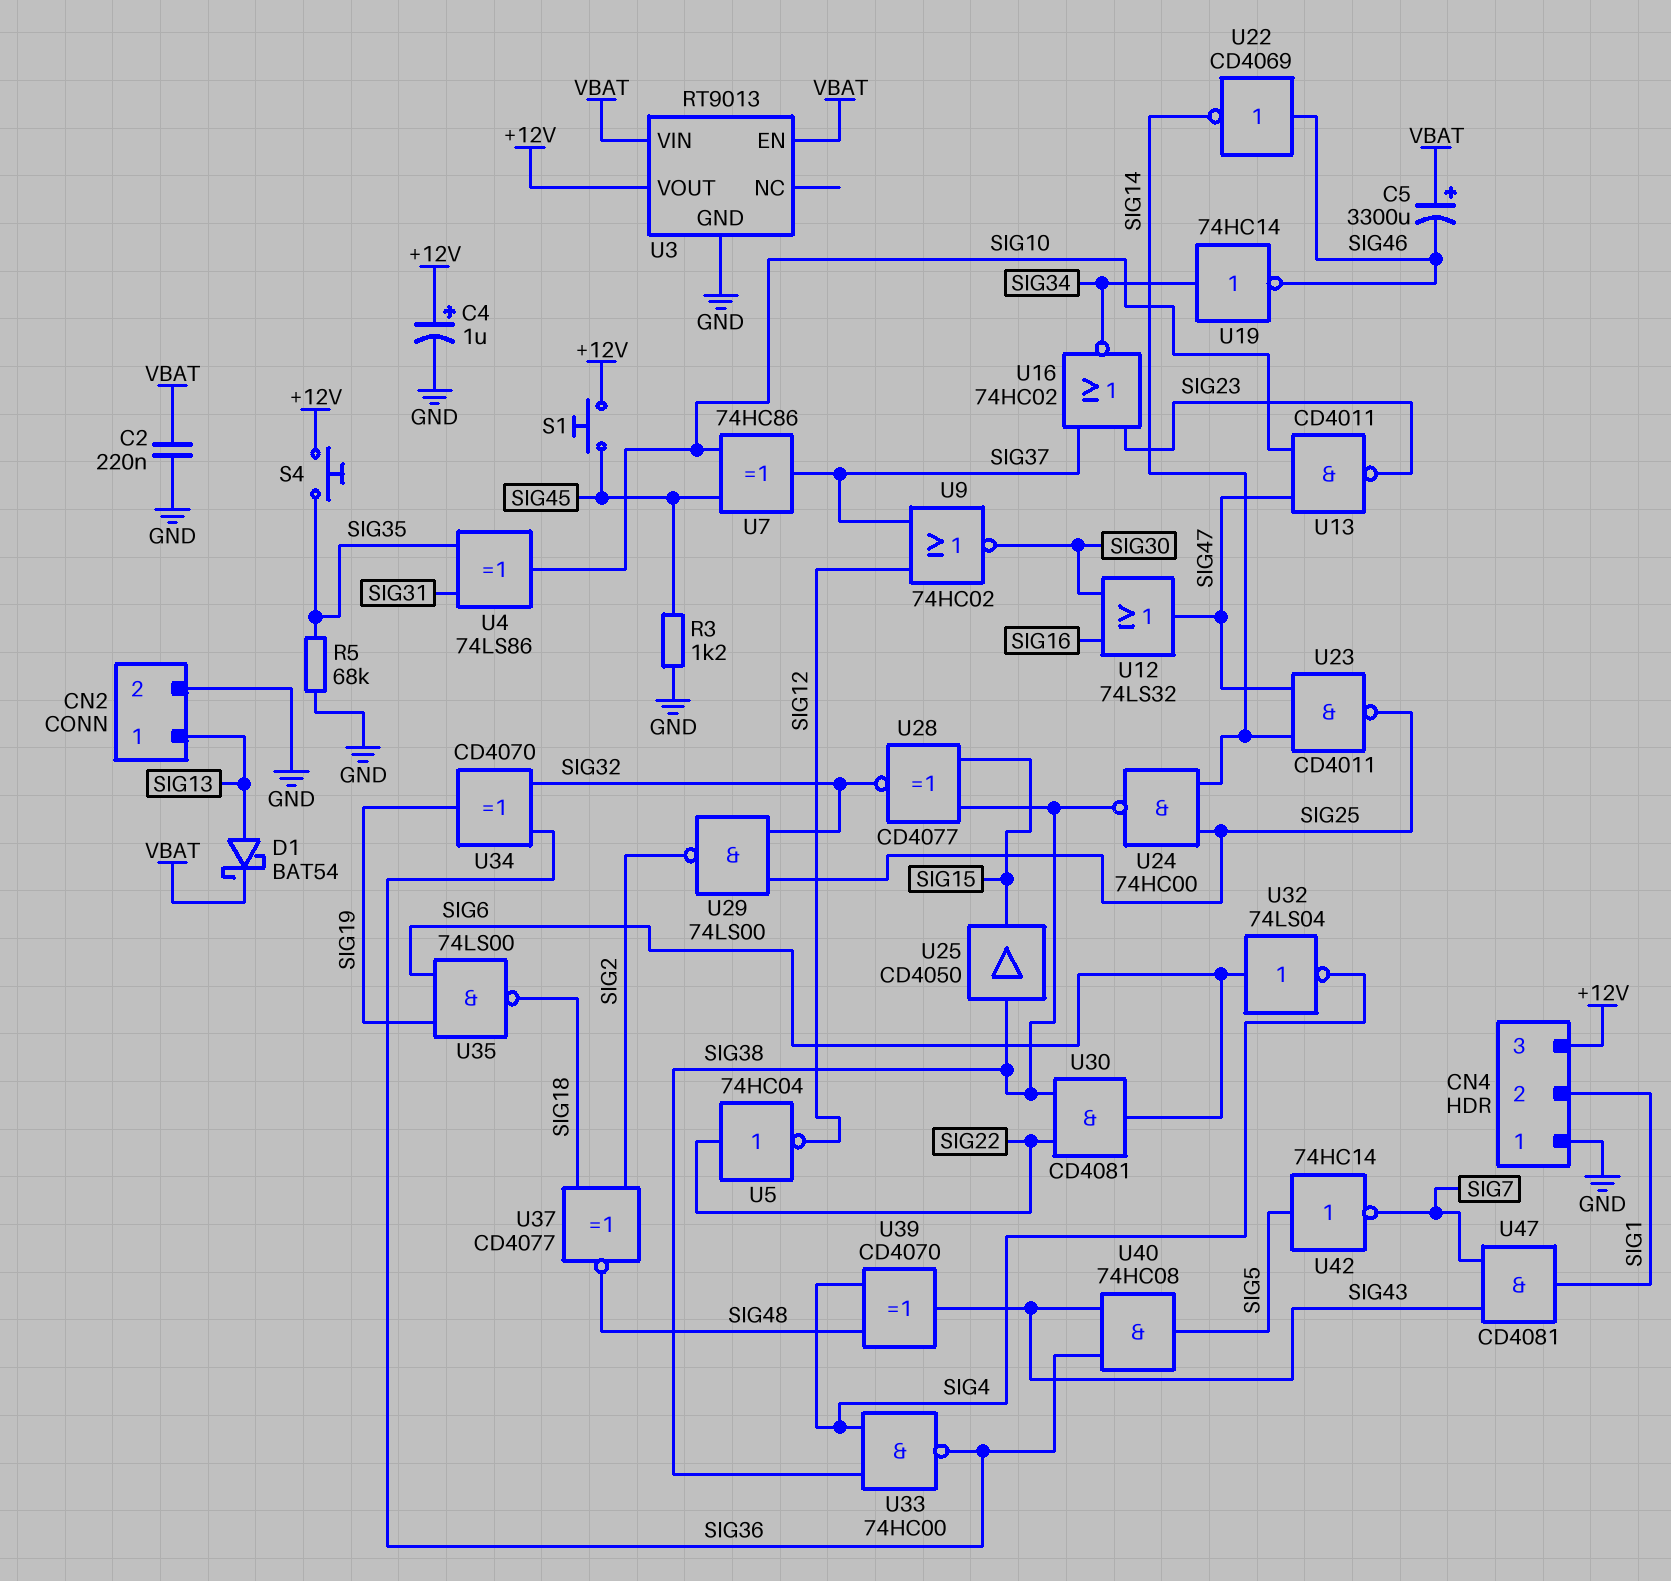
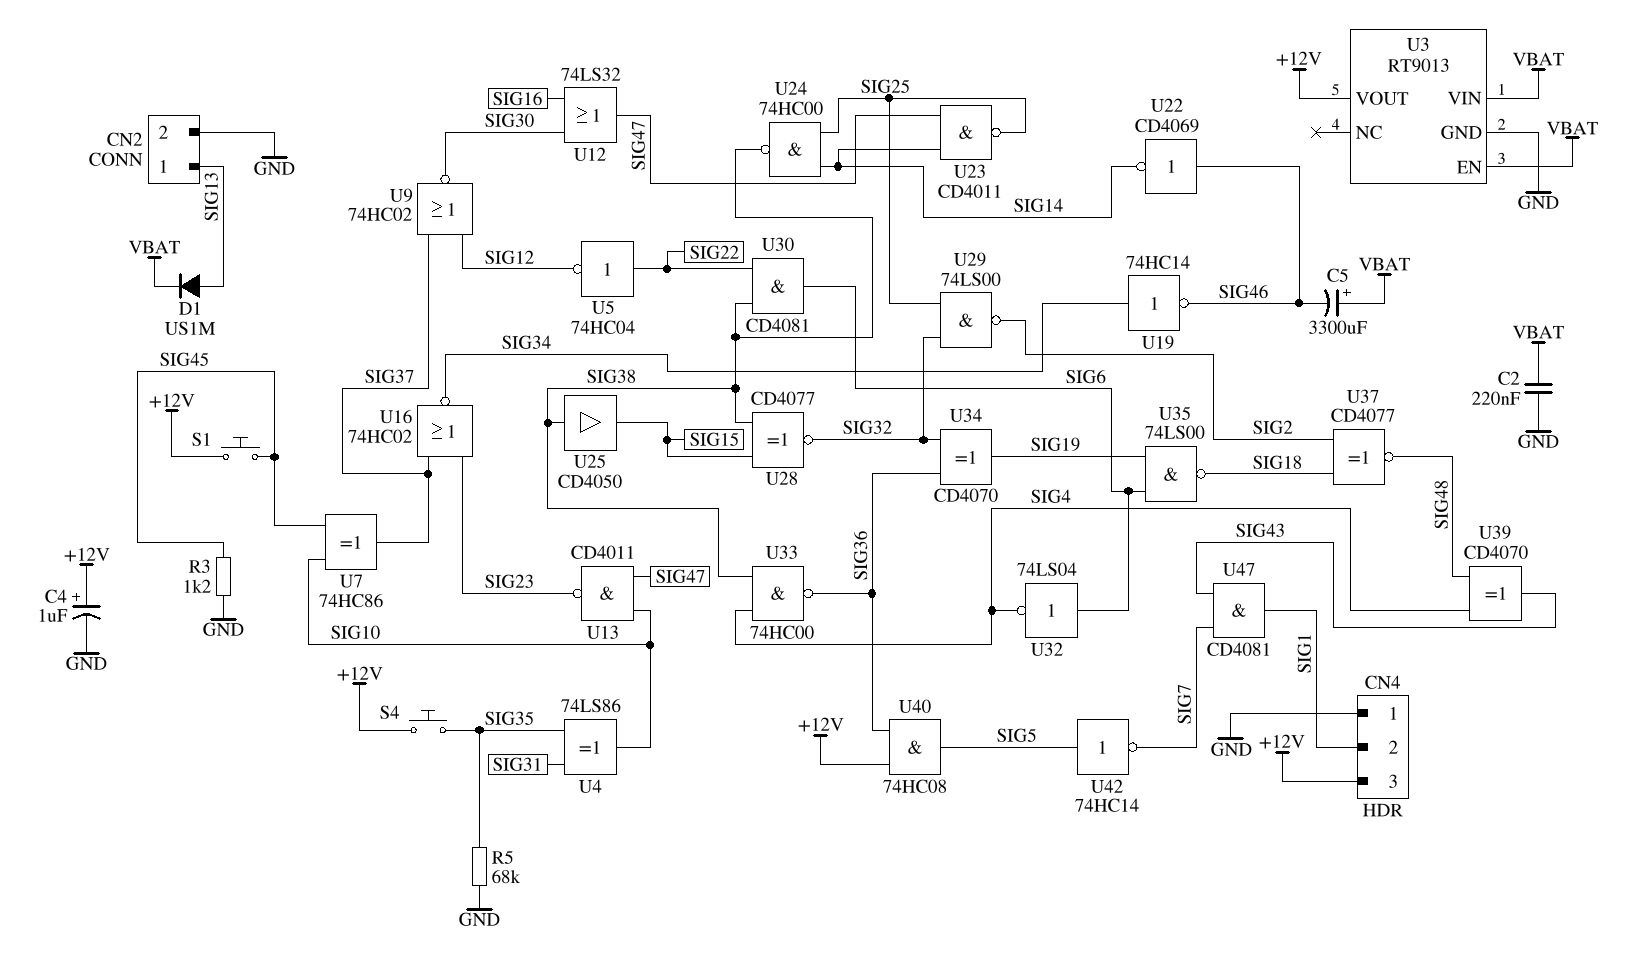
D1: schottky BAT54 (A SIG13, K VBAT) -> diode US1M (A SIG13, K VBAT)
U40: AND 74HC08 (in SIG36, in SIG43, out SIG5) -> AND 74HC08 (in +12V, in SIG36, out SIG5)

